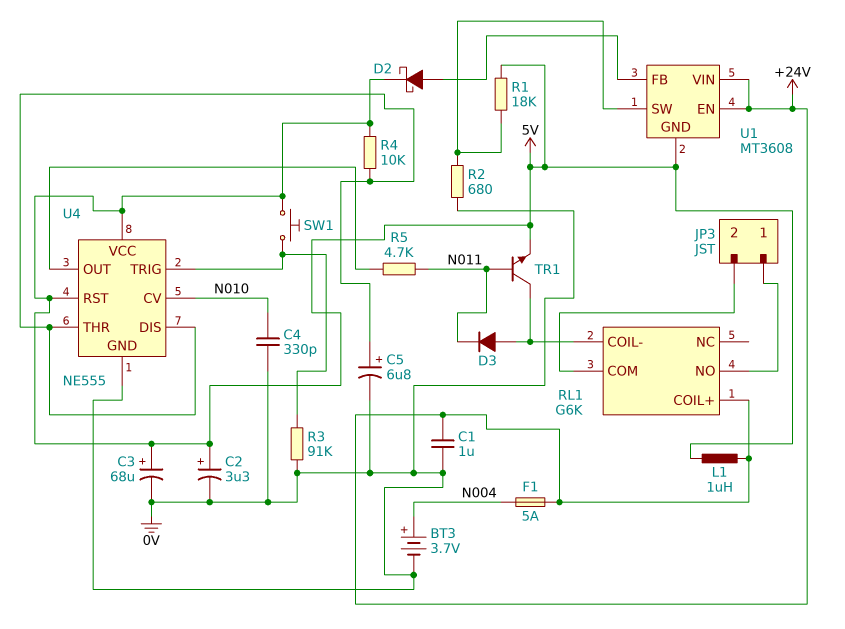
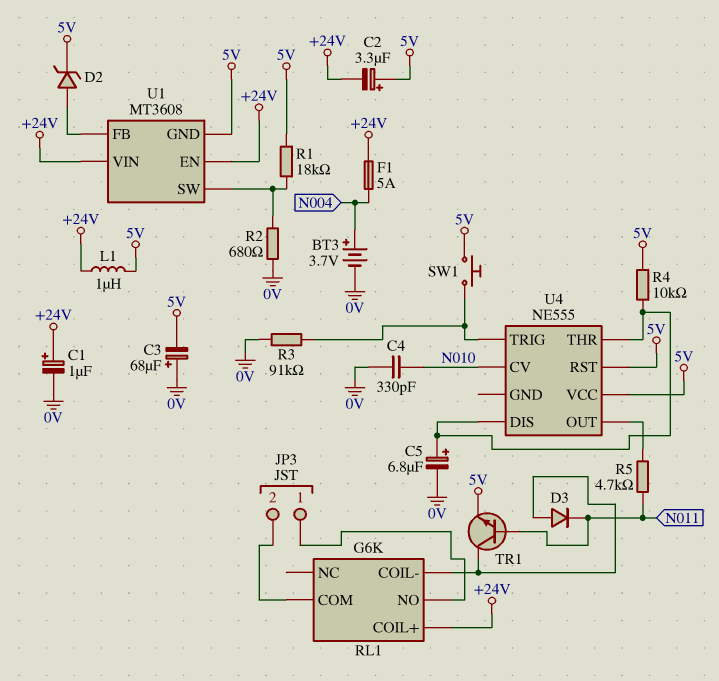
C1: 1uF (+24V, 0V) -> 1uF (plus +24V, minus 0V)
C2: 3.3uF (plus 5V, minus 0V) -> 3.3uF (plus 5V, minus +24V)
C3: 68uF (plus 5V, minus 0V) -> 68uF (plus 0V, minus 5V)
D2: schottky (A U1/FB, K 5V) -> zener (A U1/FB, K 5V)
U4 pin GND: 0V -> none

